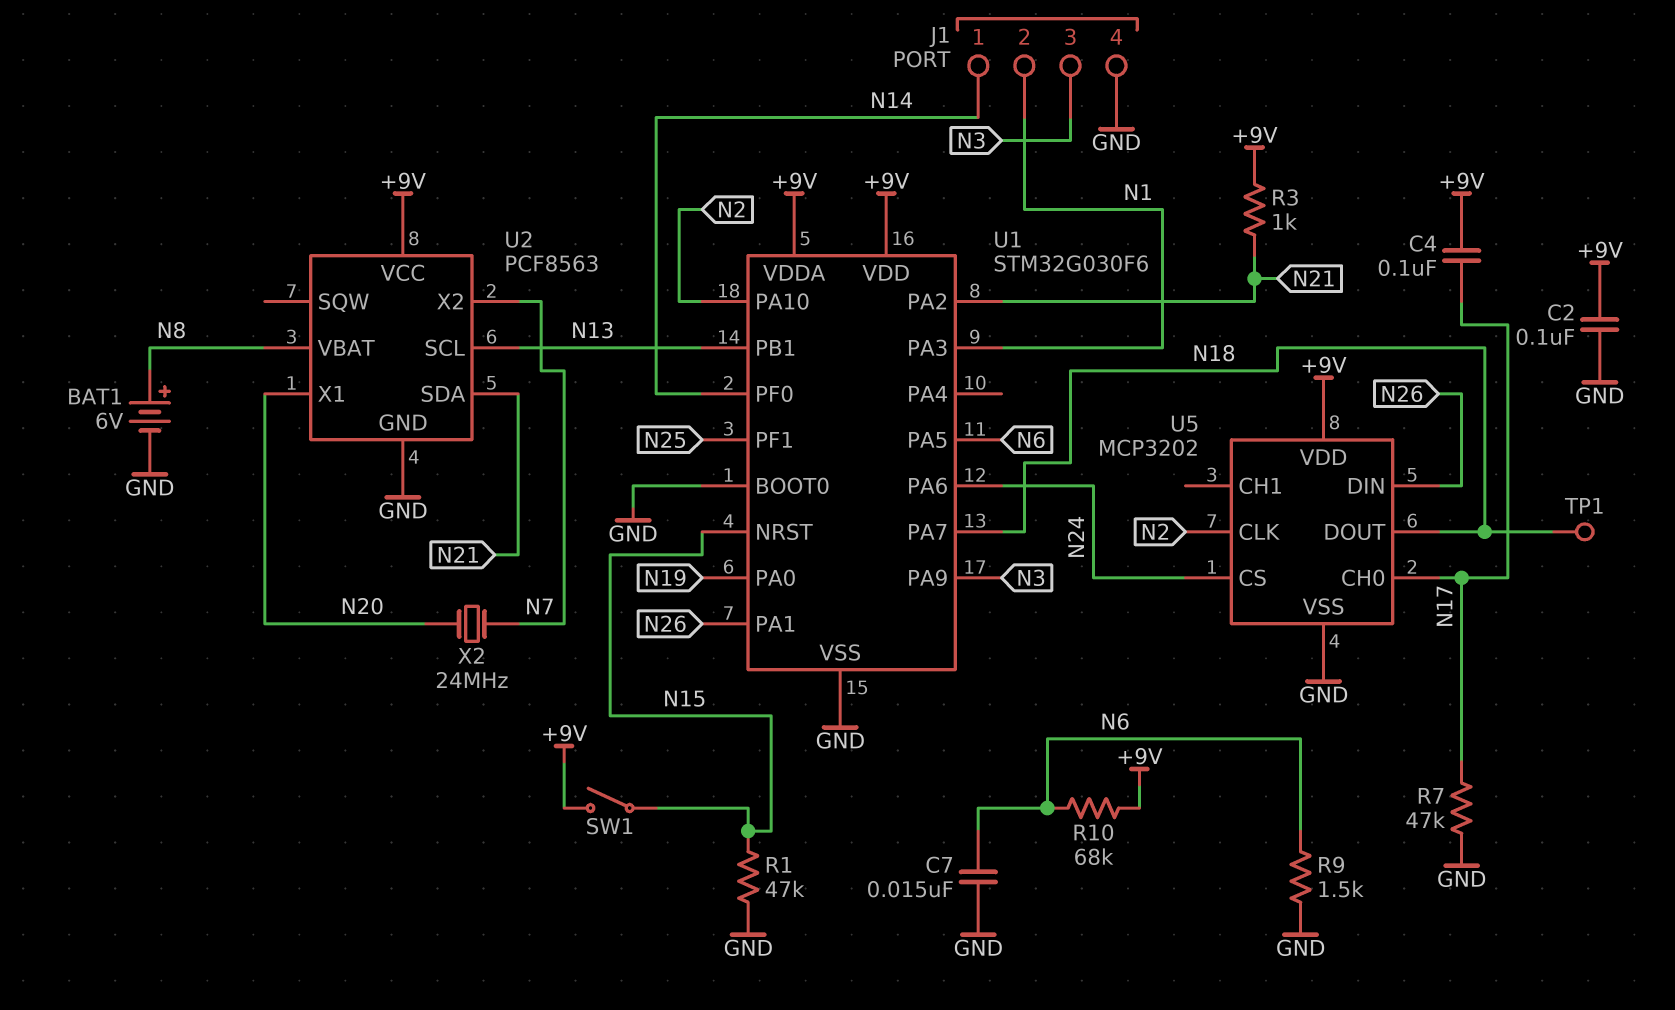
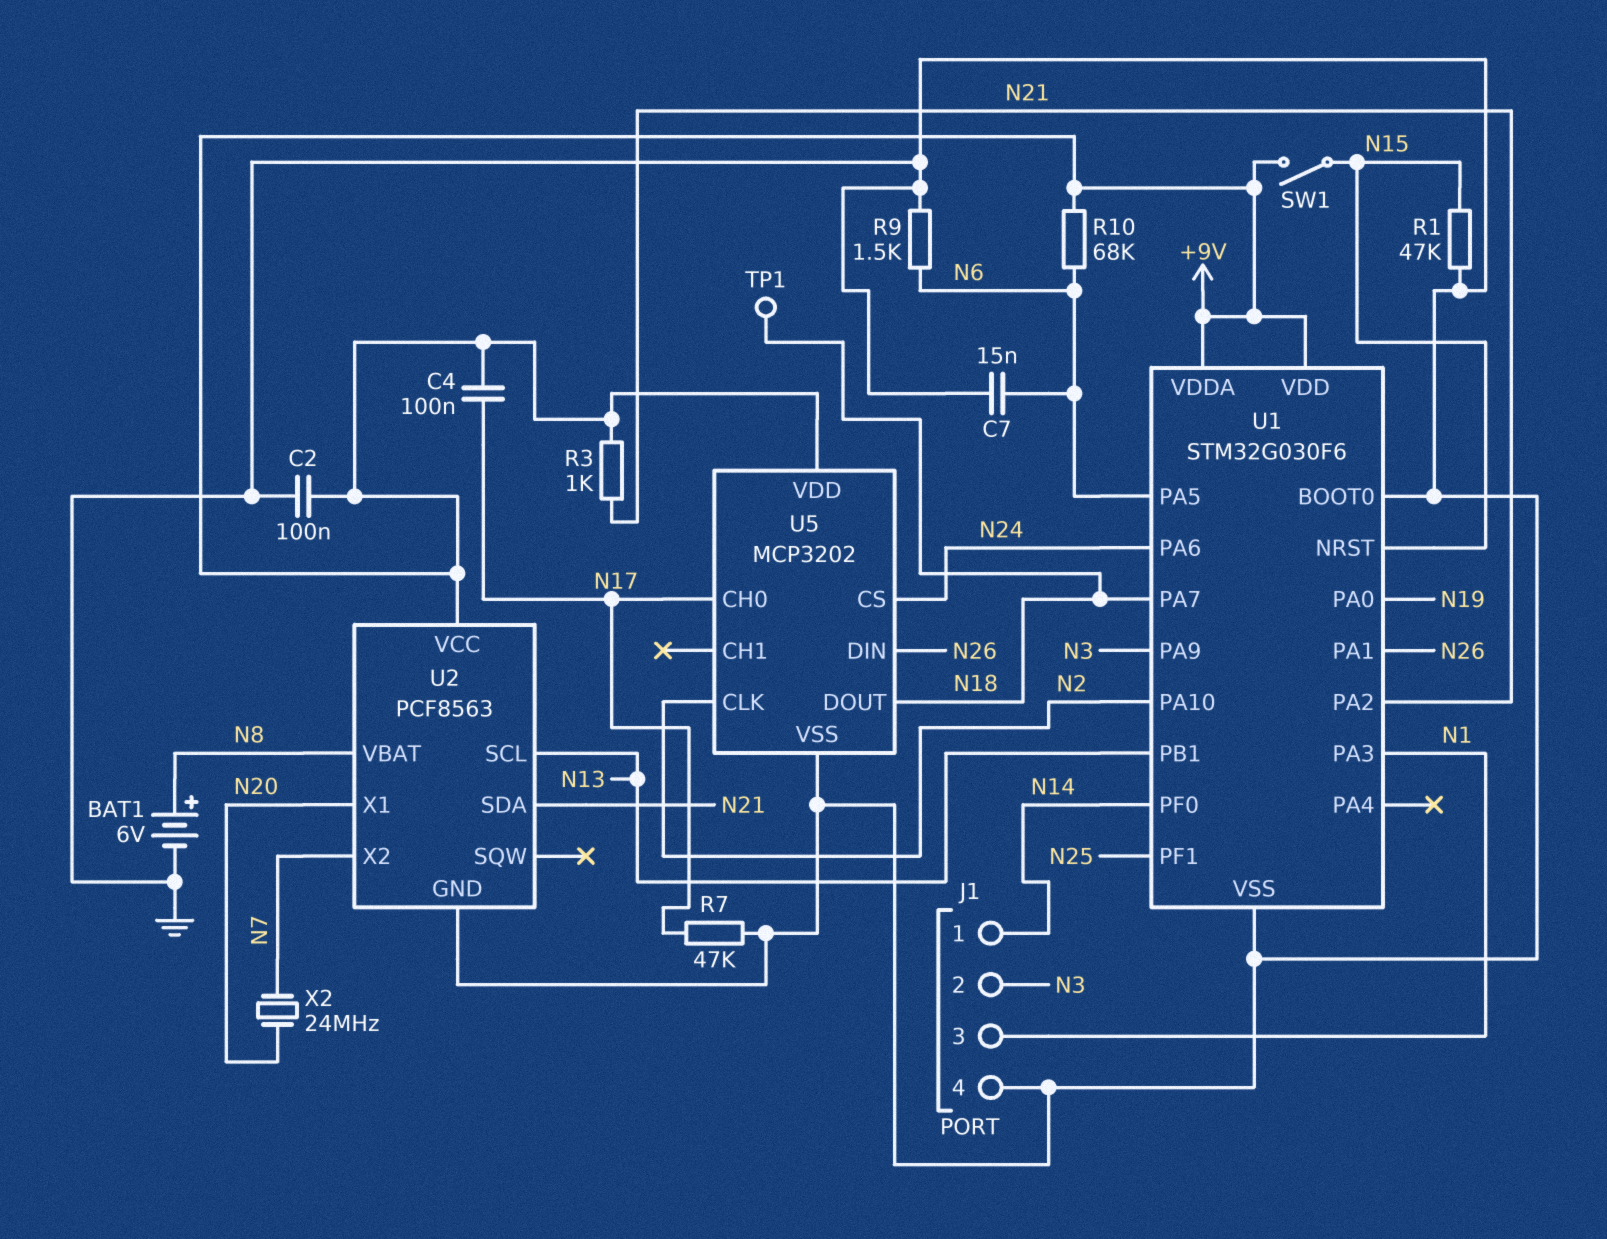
J1 pin 2: N1 -> N3
J1 pin 3: N3 -> N1

